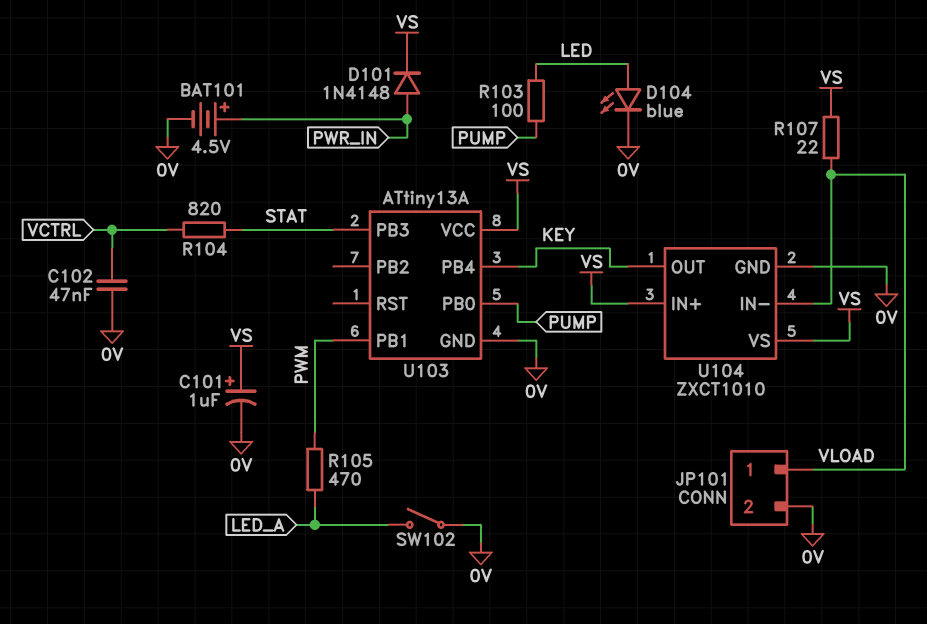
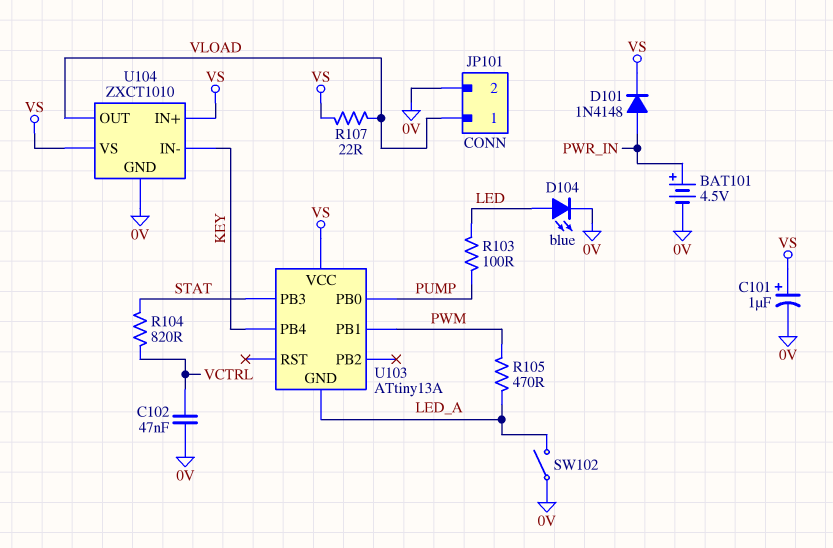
U103 pin GND: 0V -> LED_A
U104 pin IN-: VLOAD -> KEY
U104 pin OUT: KEY -> VLOAD

